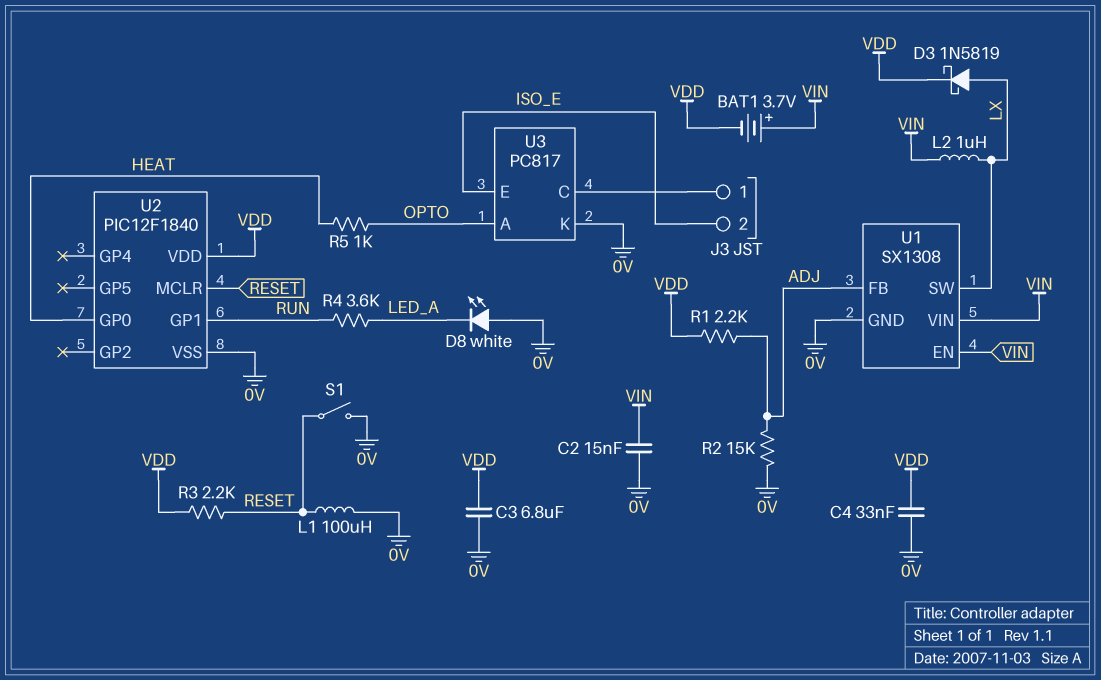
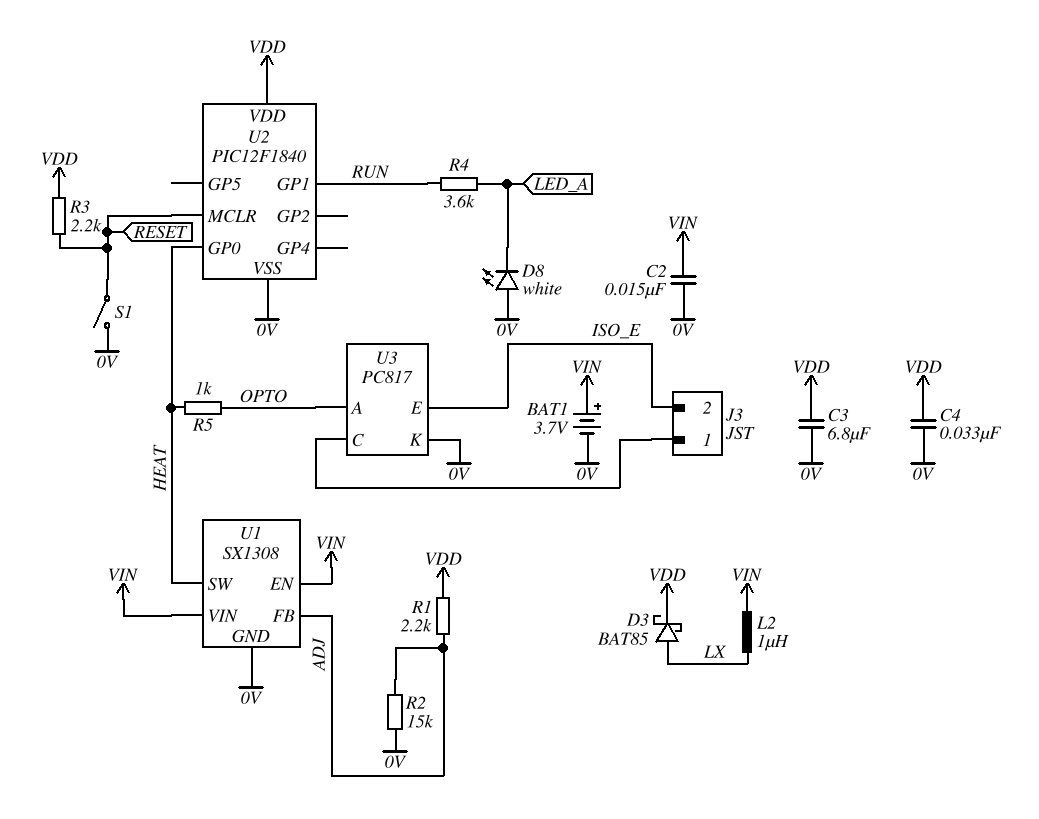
BAT1: 3.7V (plus VIN, minus VDD) -> 3.7V (plus VIN, minus 0V)
D3: schottky 1N5819 (A LX, K VDD) -> schottky BAT85 (A LX, K VDD)
L1: 100uH (0V, RESET) -> none
U1 pin SW: LX -> HEAT

